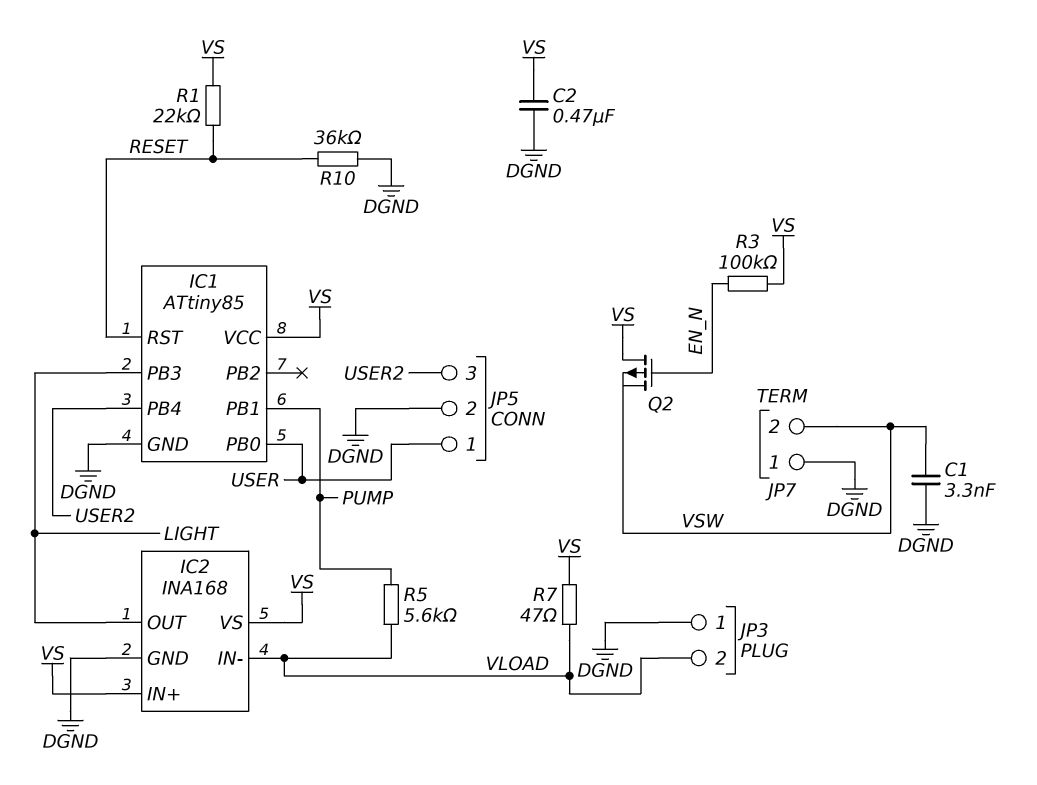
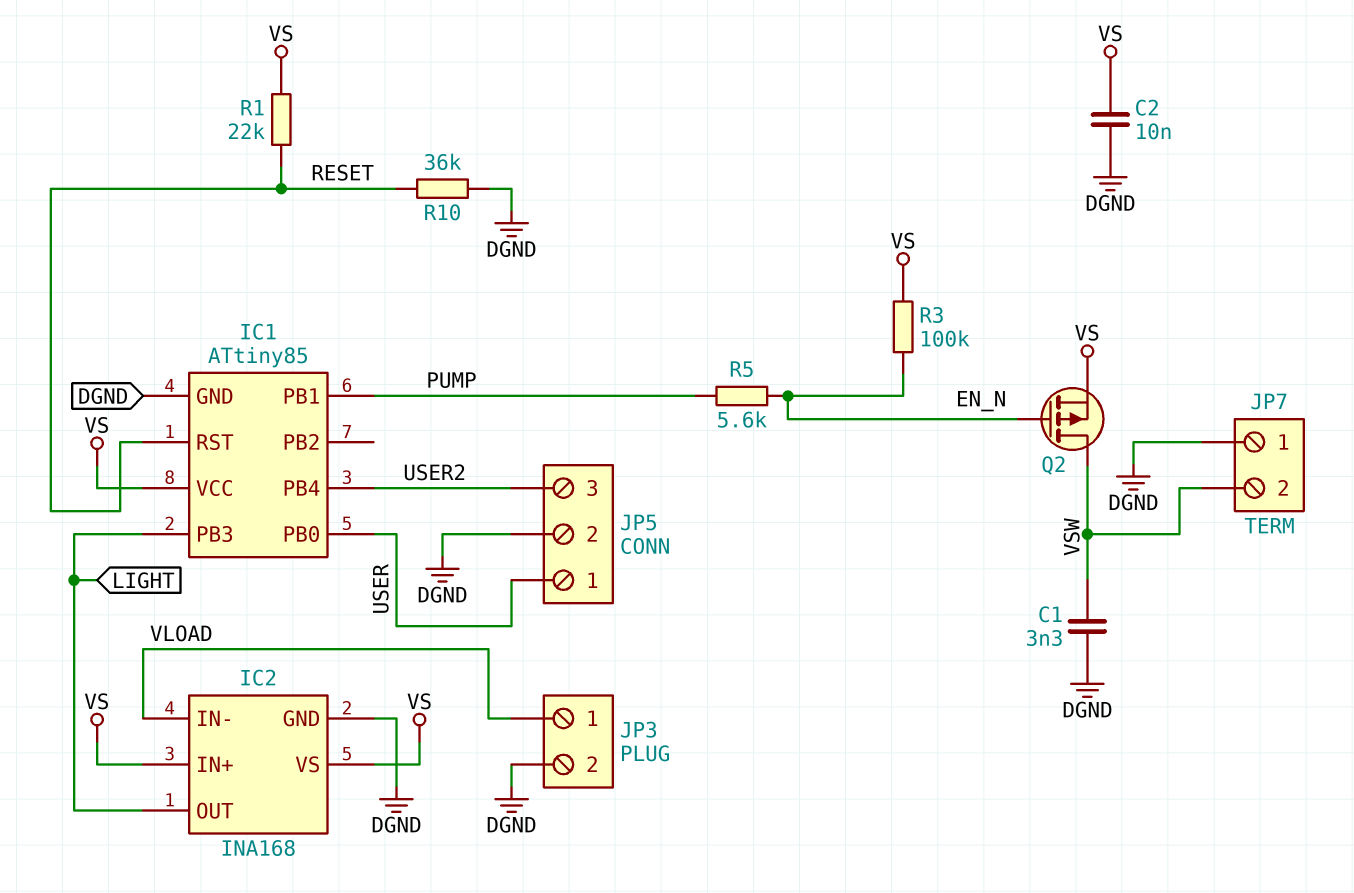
C2: 470nF (DGND, VS) -> 10nF (DGND, VS)
JP3 pin 1: DGND -> VLOAD
JP3 pin 2: VLOAD -> DGND
Q2: PMOS (G EN_N, D VS, S VSW) -> PMOS (G EN_N, D VSW, S VS)
R5: 5.6k (PUMP, VLOAD) -> 5.6k (EN_N, PUMP)
R7: 47 (VLOAD, VS) -> none

